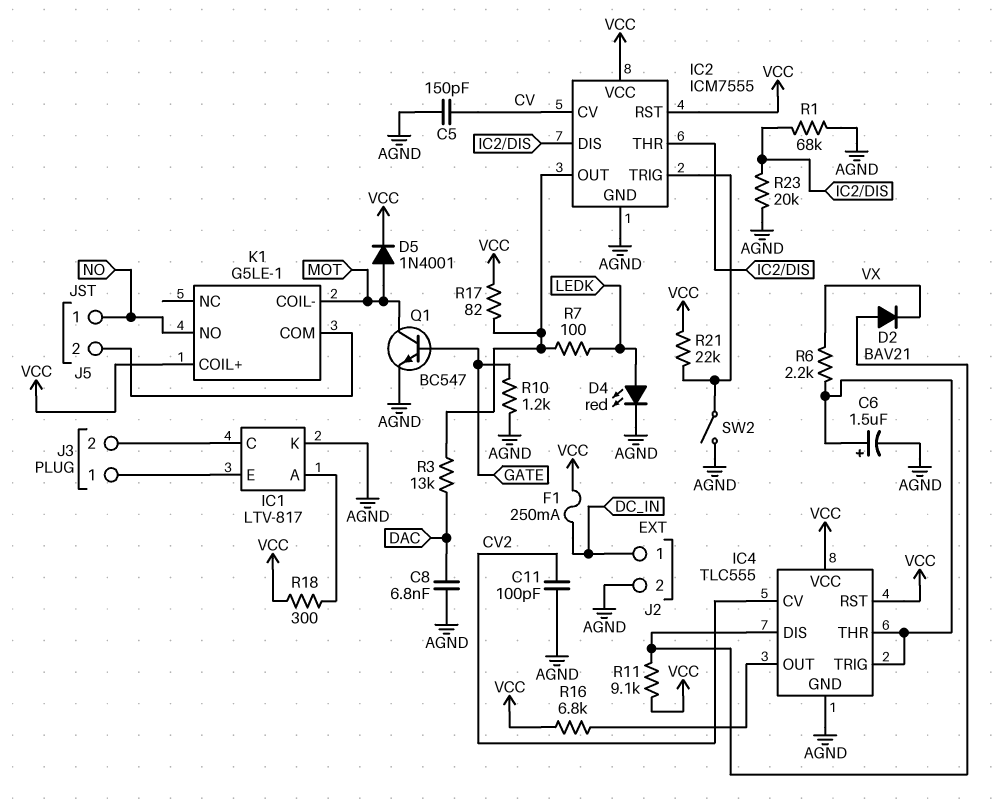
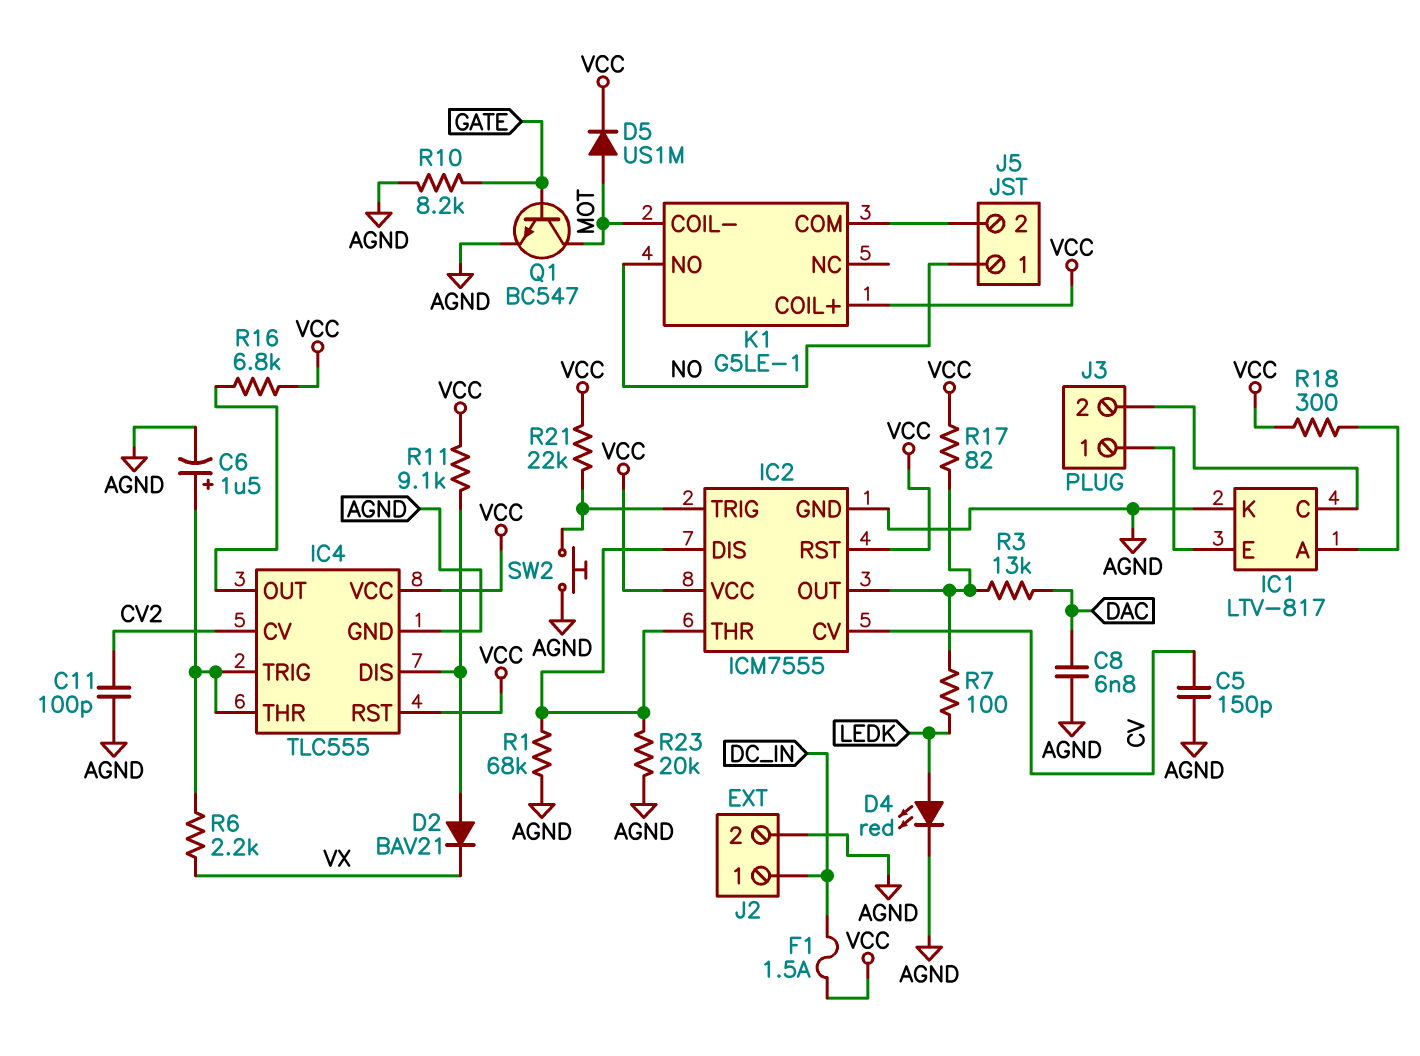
D5: diode 1N4001 (A MOT, K VCC) -> diode US1M (A MOT, K VCC)
F1: 250mA (DC_IN, VCC) -> 1.5A (DC_IN, VCC)
R10: 1.2k (AGND, GATE) -> 8.2k (AGND, GATE)
SW2: switch (AGND, IC2/TRIG) -> button (AGND, IC2/TRIG)

